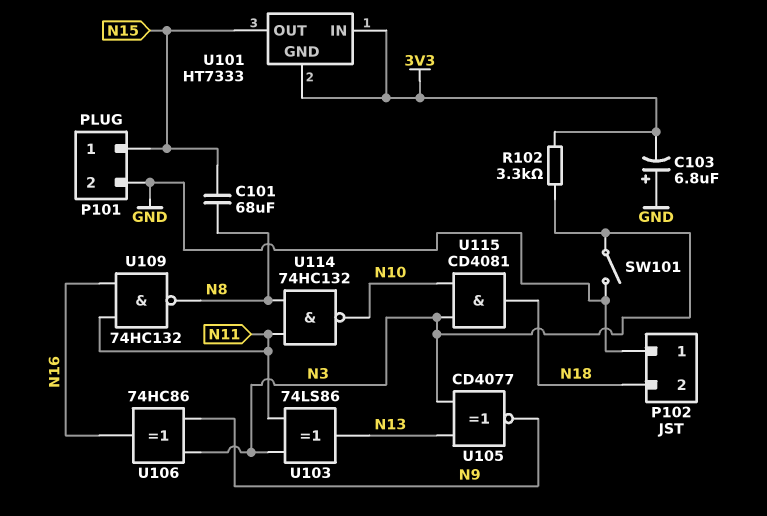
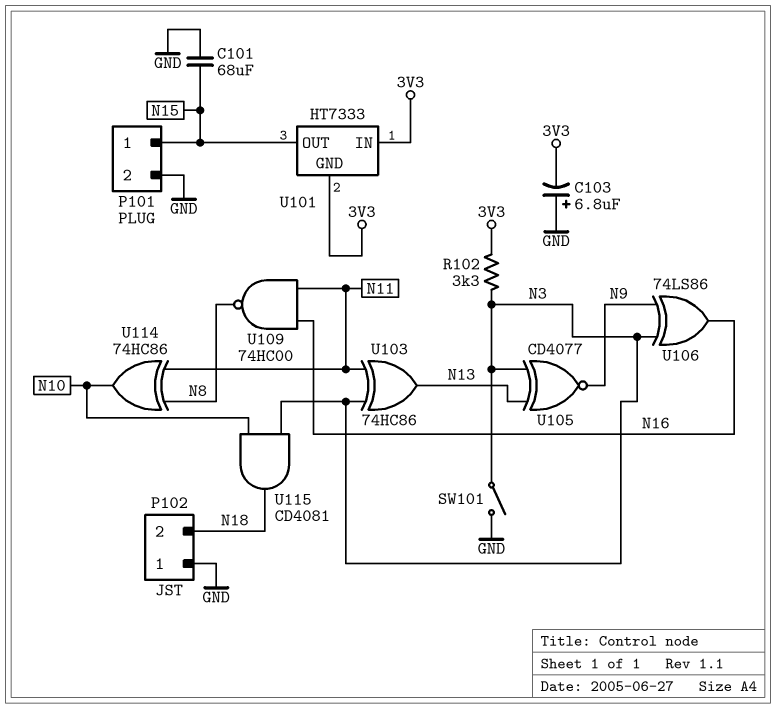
C101: 68uF (N8, N15) -> 68uF (GND, N15)
U103: XOR 74LS86 (in N3, in N11, out N13) -> XOR 74HC86 (in N3, in N11, out N13)
U106: XOR 74HC86 (in N3, in N9, out N16) -> XOR 74LS86 (in N3, in N9, out N16)
U109: NAND 74HC132 (in N11, in N16, out N8) -> NAND 74HC00 (in N11, in N16, out N8)
U114: NAND 74HC132 (in N8, in N11, out N10) -> XOR 74HC86 (in N8, in N11, out N10)

